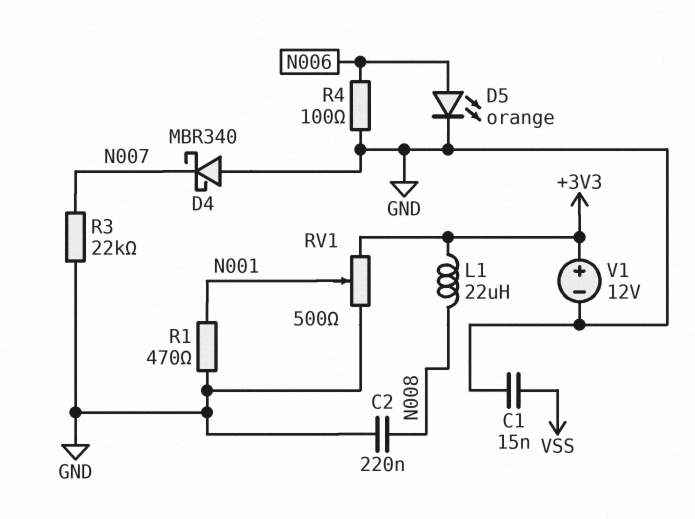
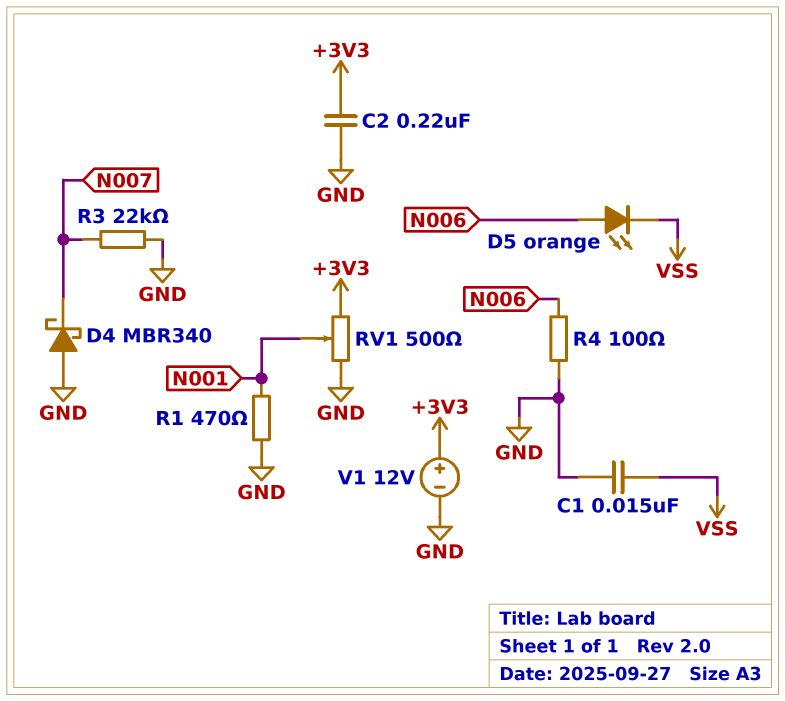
C2: 220nF (GND, N008) -> 220nF (+3V3, GND)
D5: LED orange (A N006, K GND) -> LED orange (A N006, K VSS)
L1: 22uH (+3V3, N008) -> none

